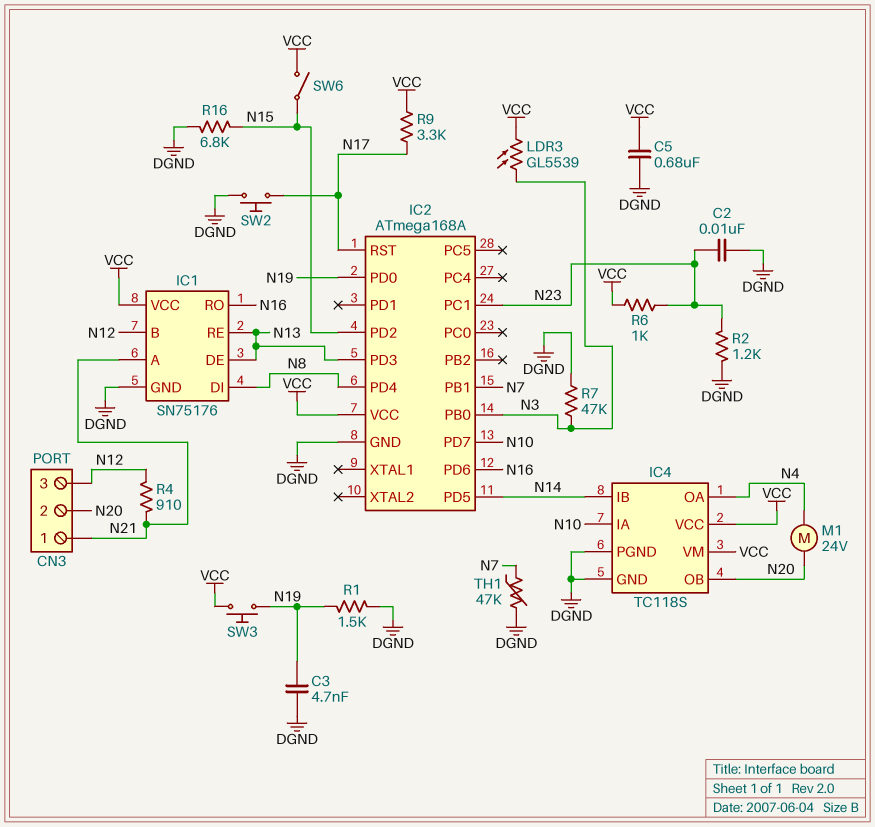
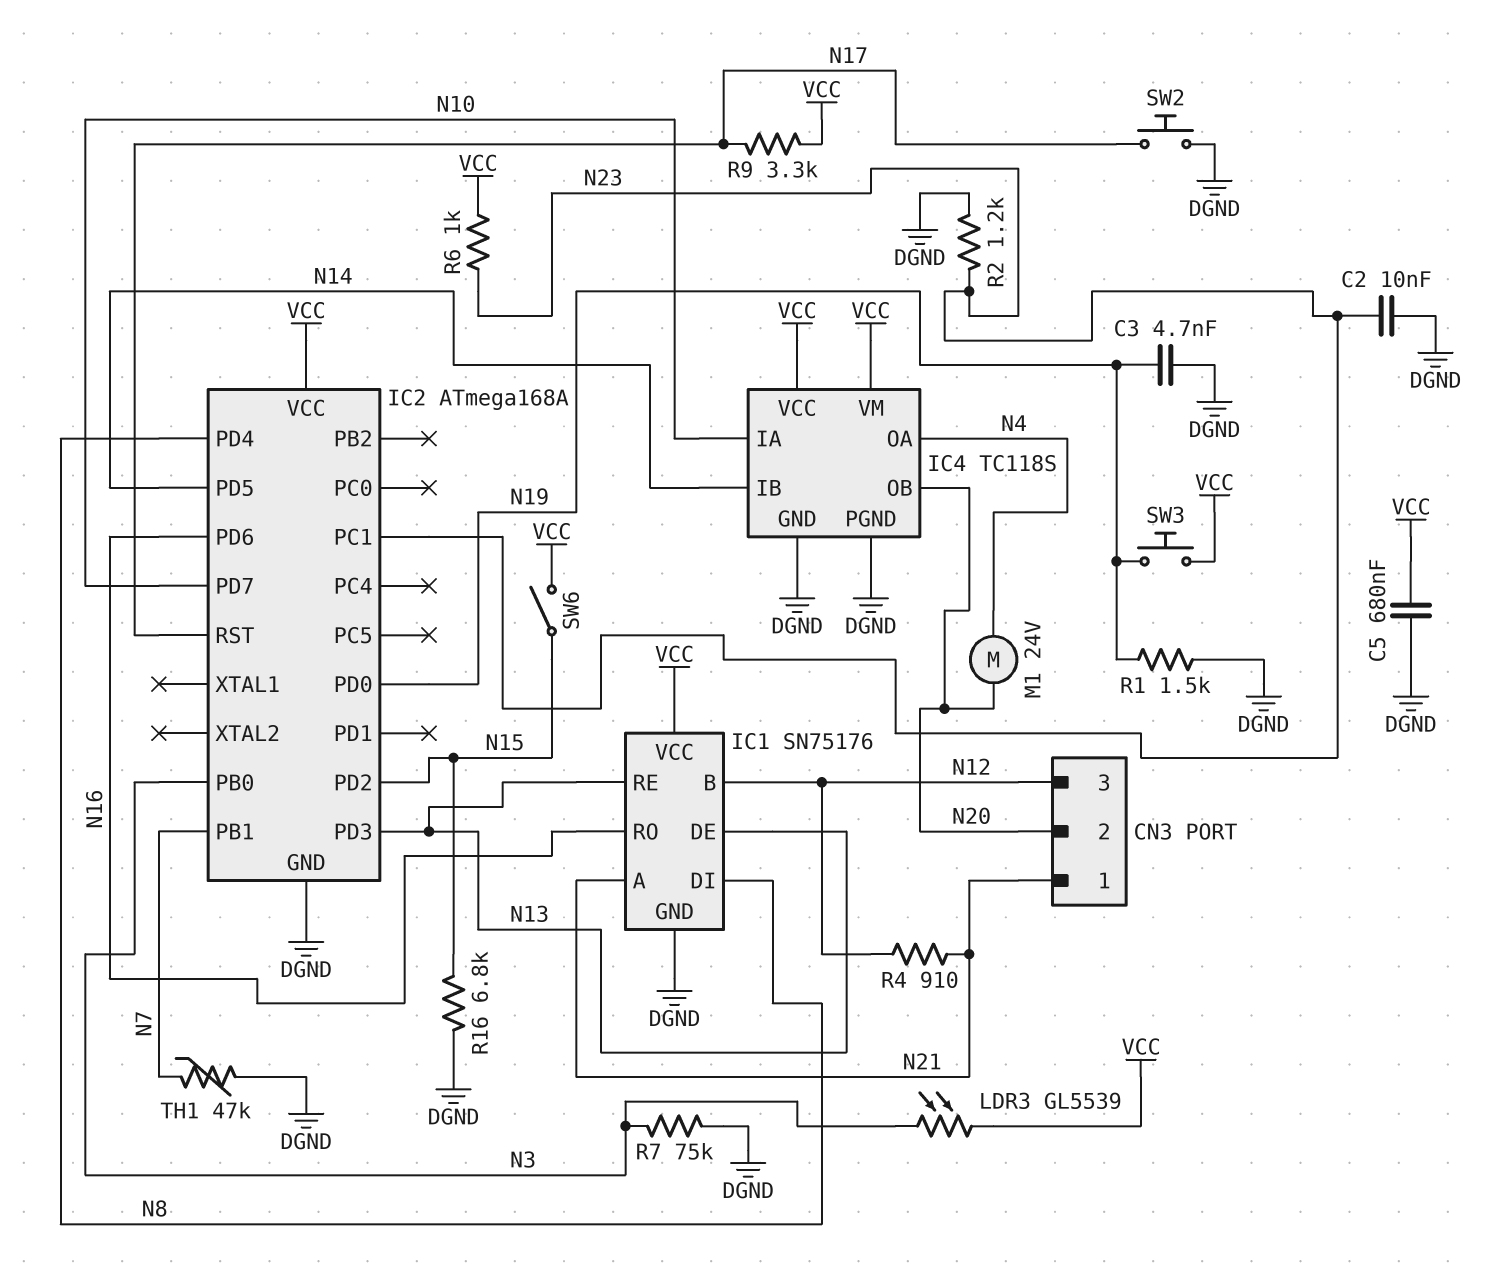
R7: 47k (DGND, N3) -> 75k (DGND, N3)

